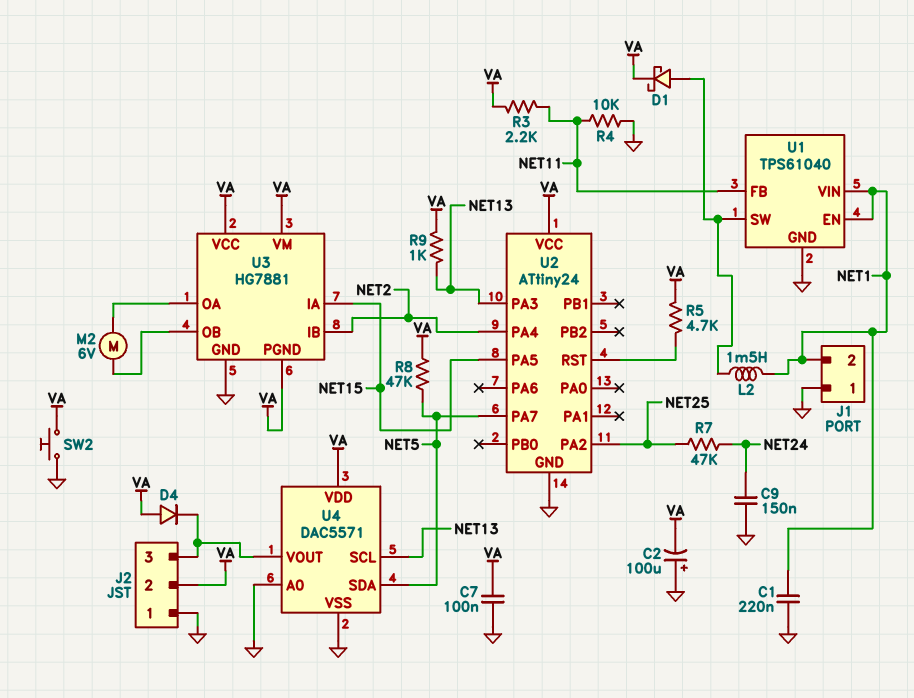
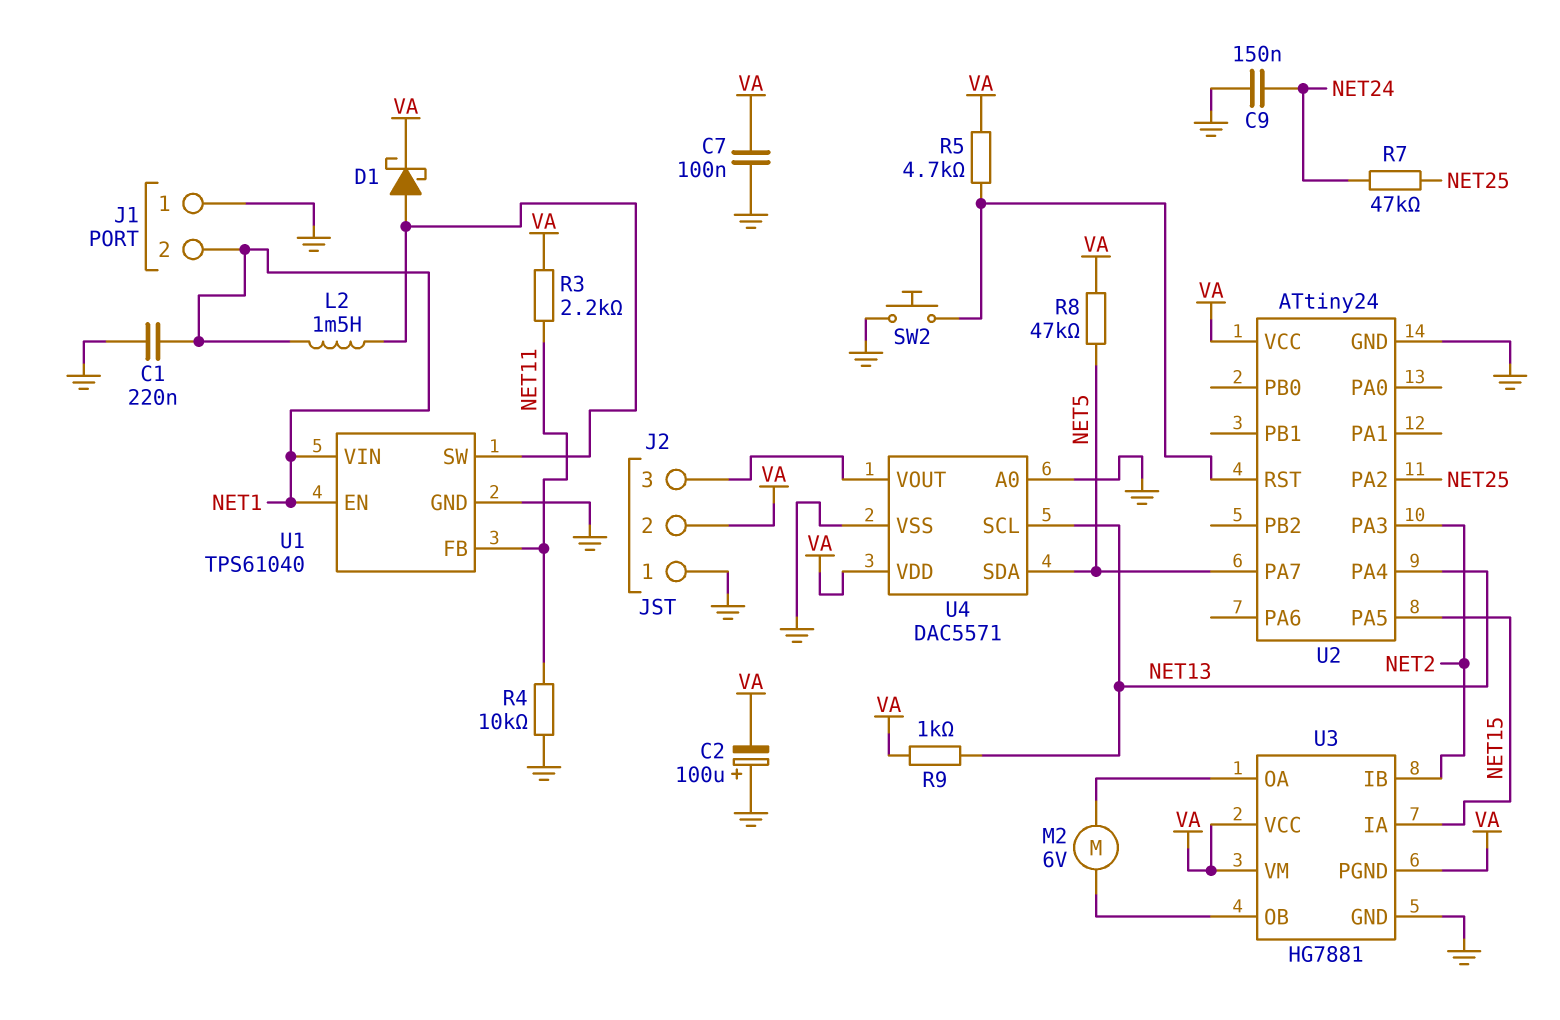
D4: diode (A VA, K J2/3) -> none
SW2: button (GND, VA) -> button (GND, U2/RST)
U2 pin PA3: NET13 -> NET2
U2 pin PA4: NET2 -> NET13

